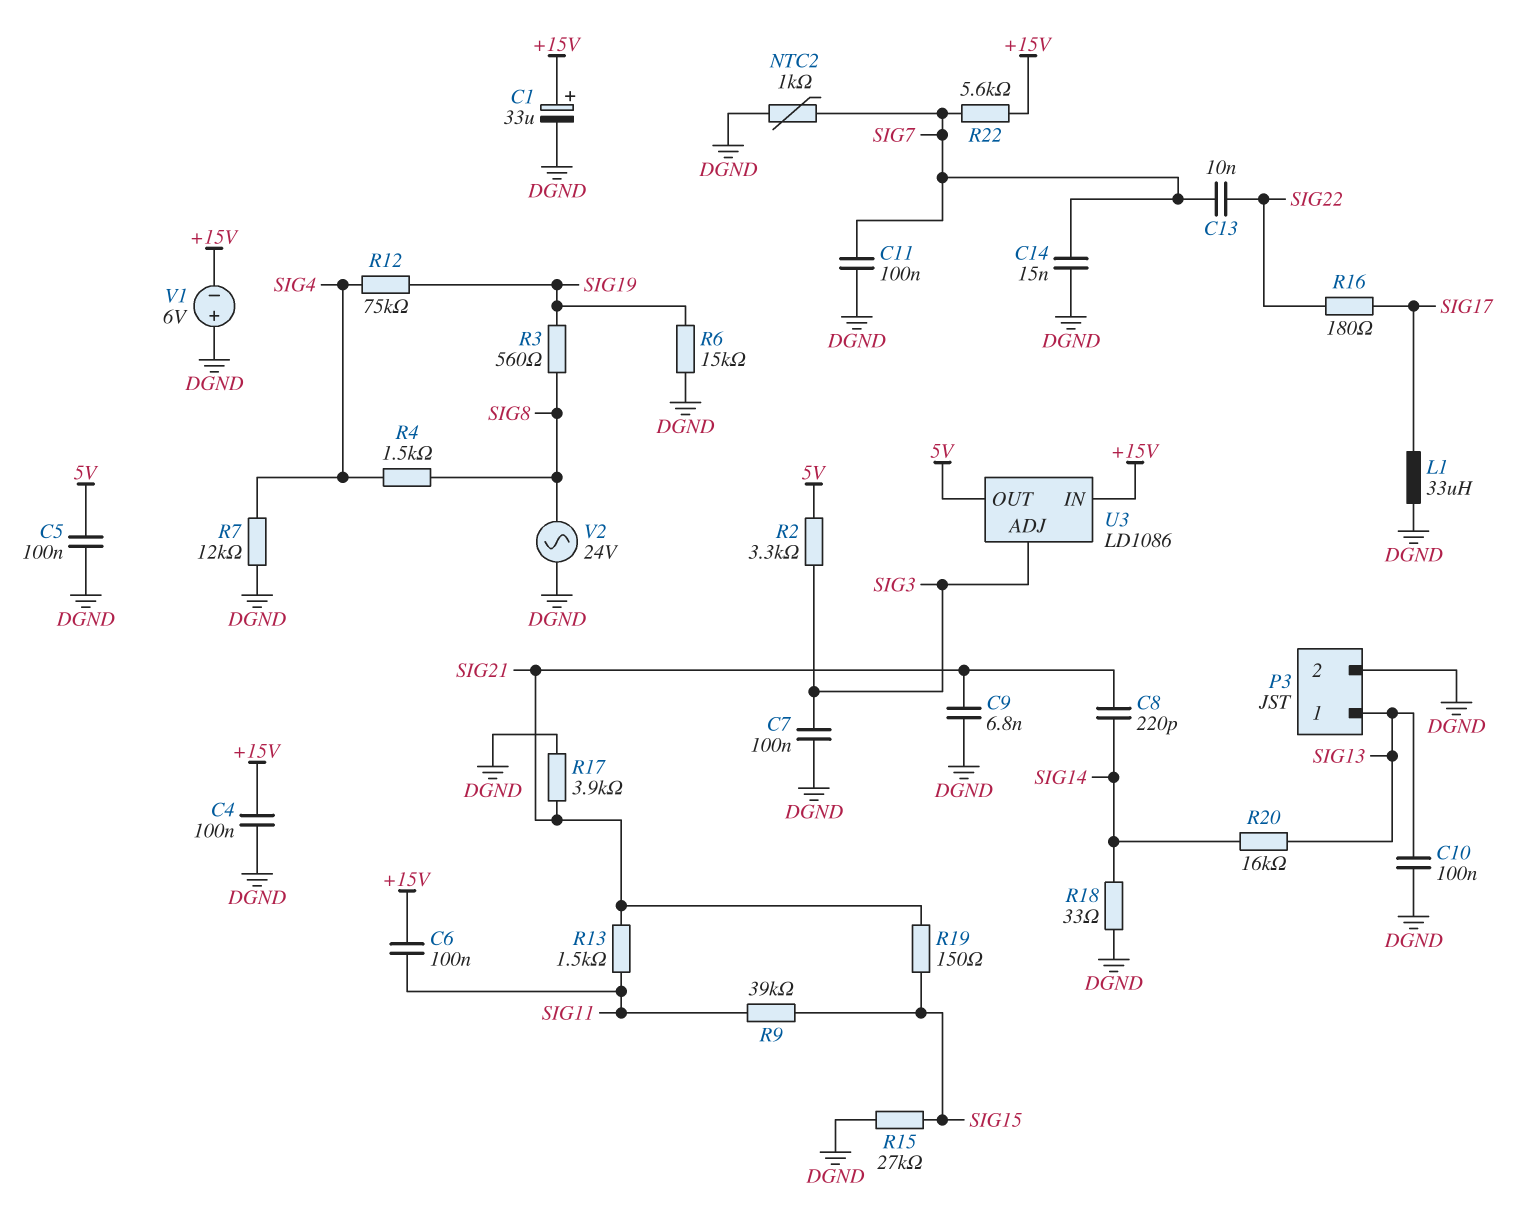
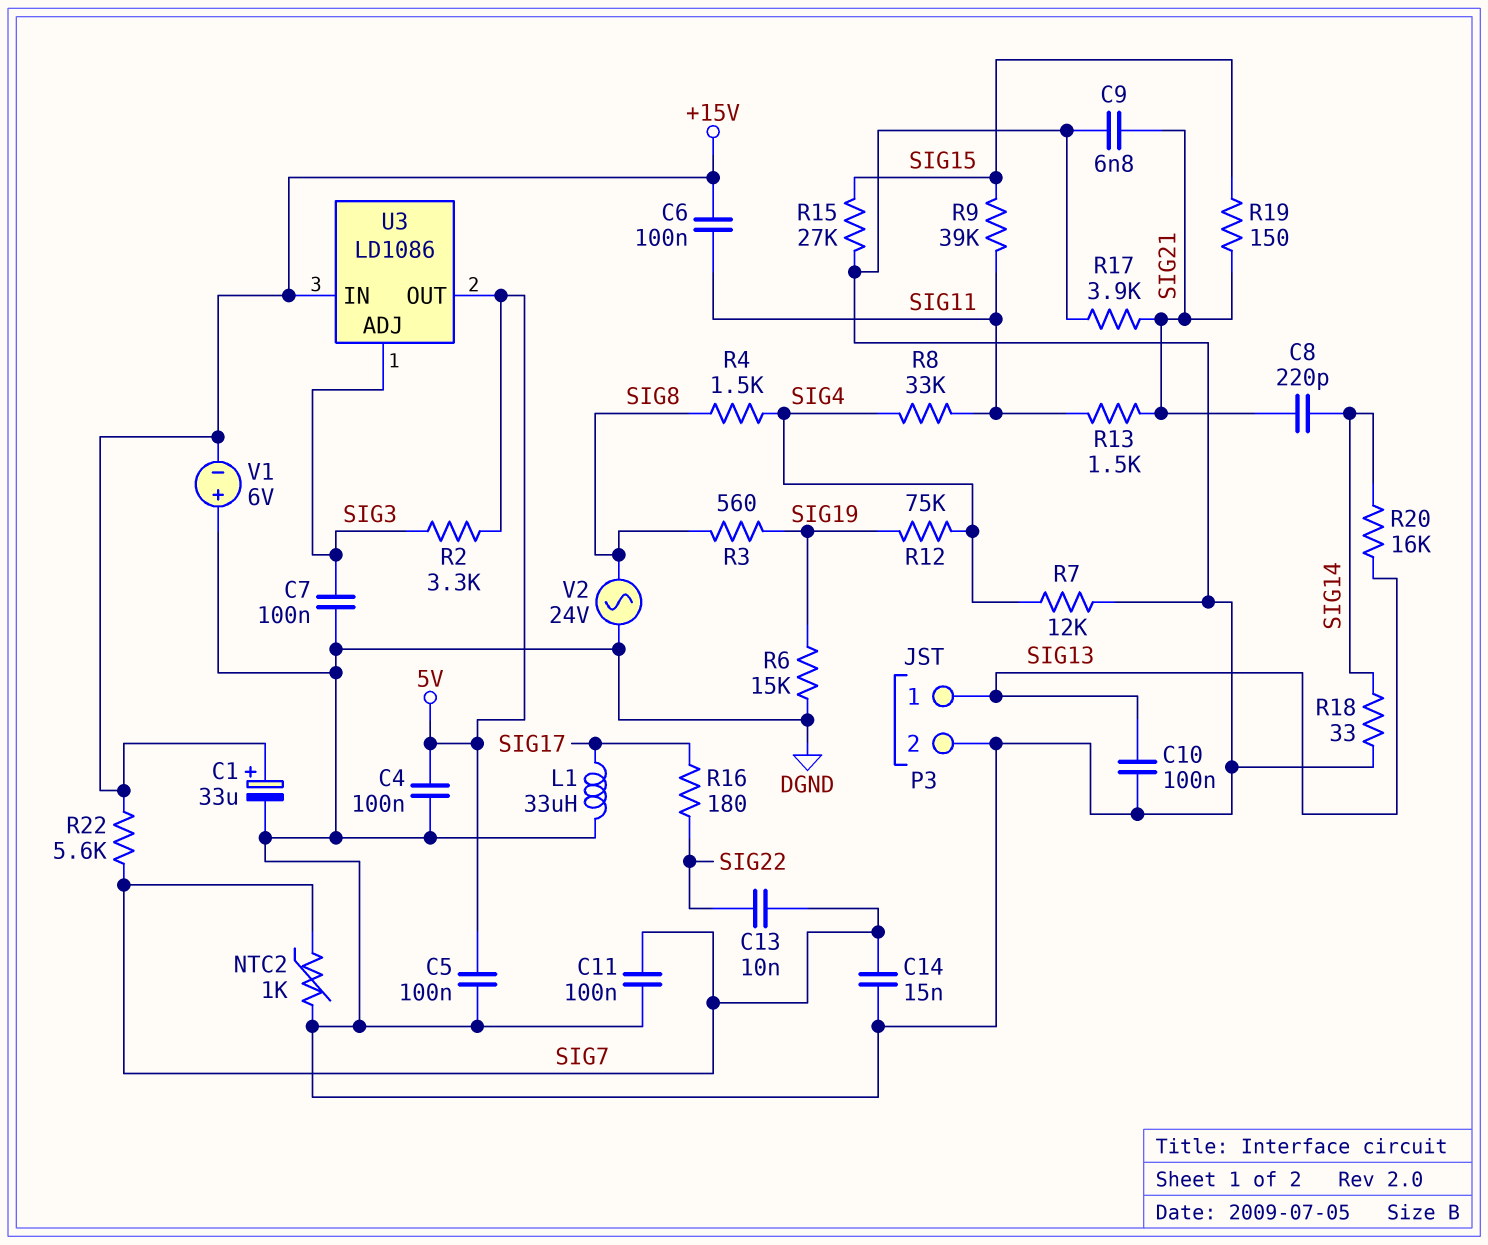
C4: 100nF (+15V, DGND) -> 100nF (5V, DGND)
R8: none -> 33k (SIG4, SIG11)

